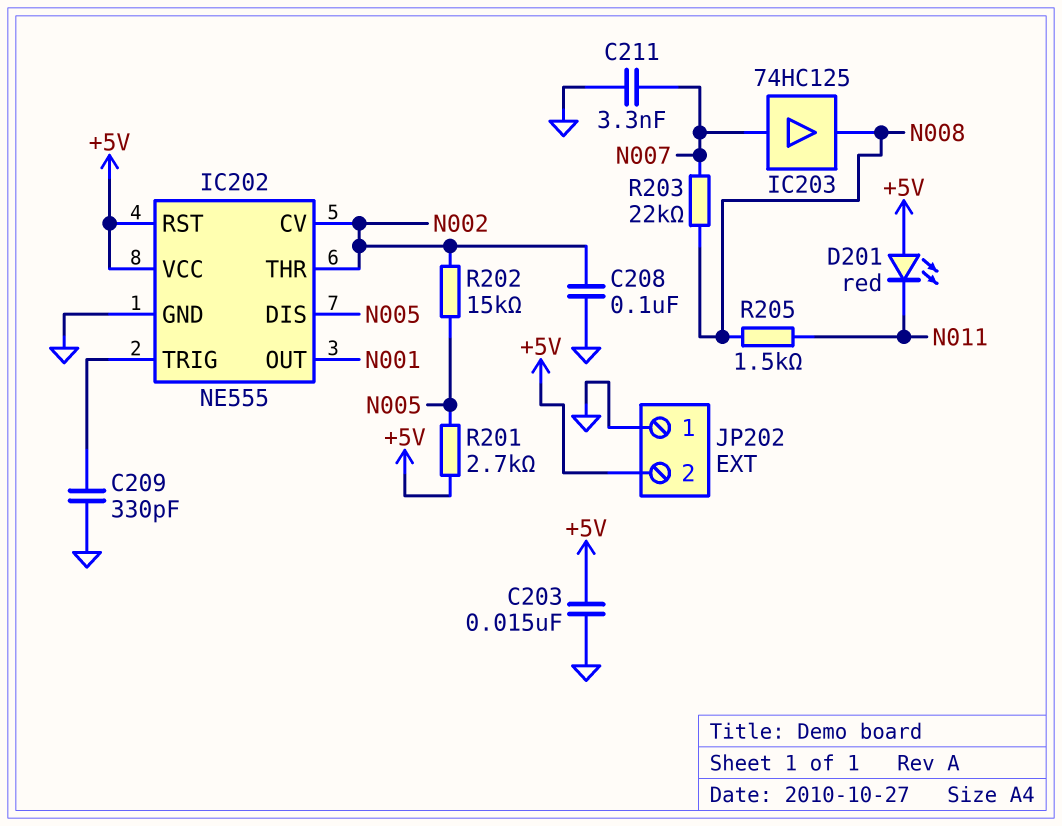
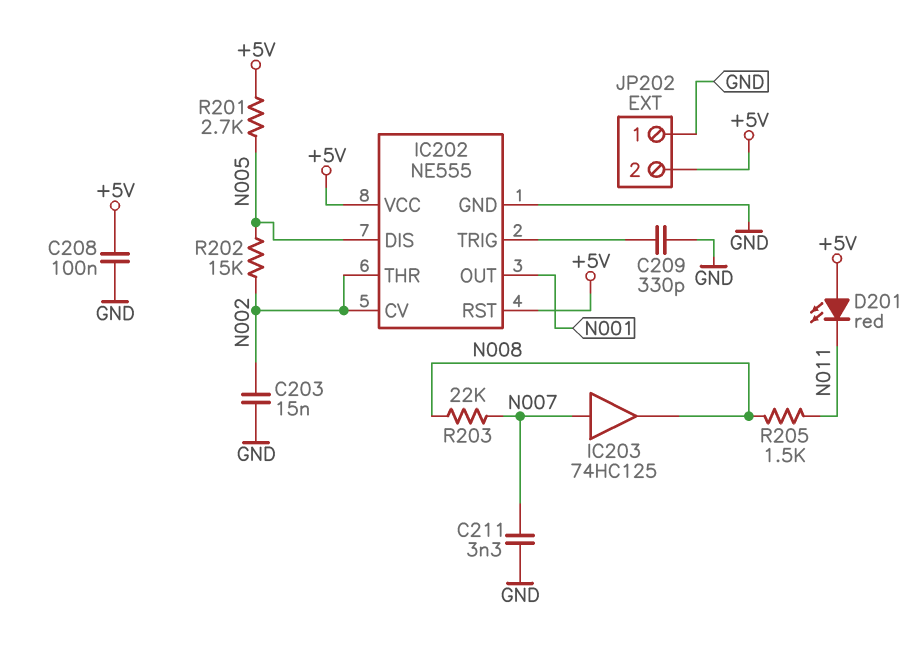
C203: 15nF (+5V, GND) -> 15nF (GND, N002)
C208: 100nF (GND, N002) -> 100nF (+5V, GND)

